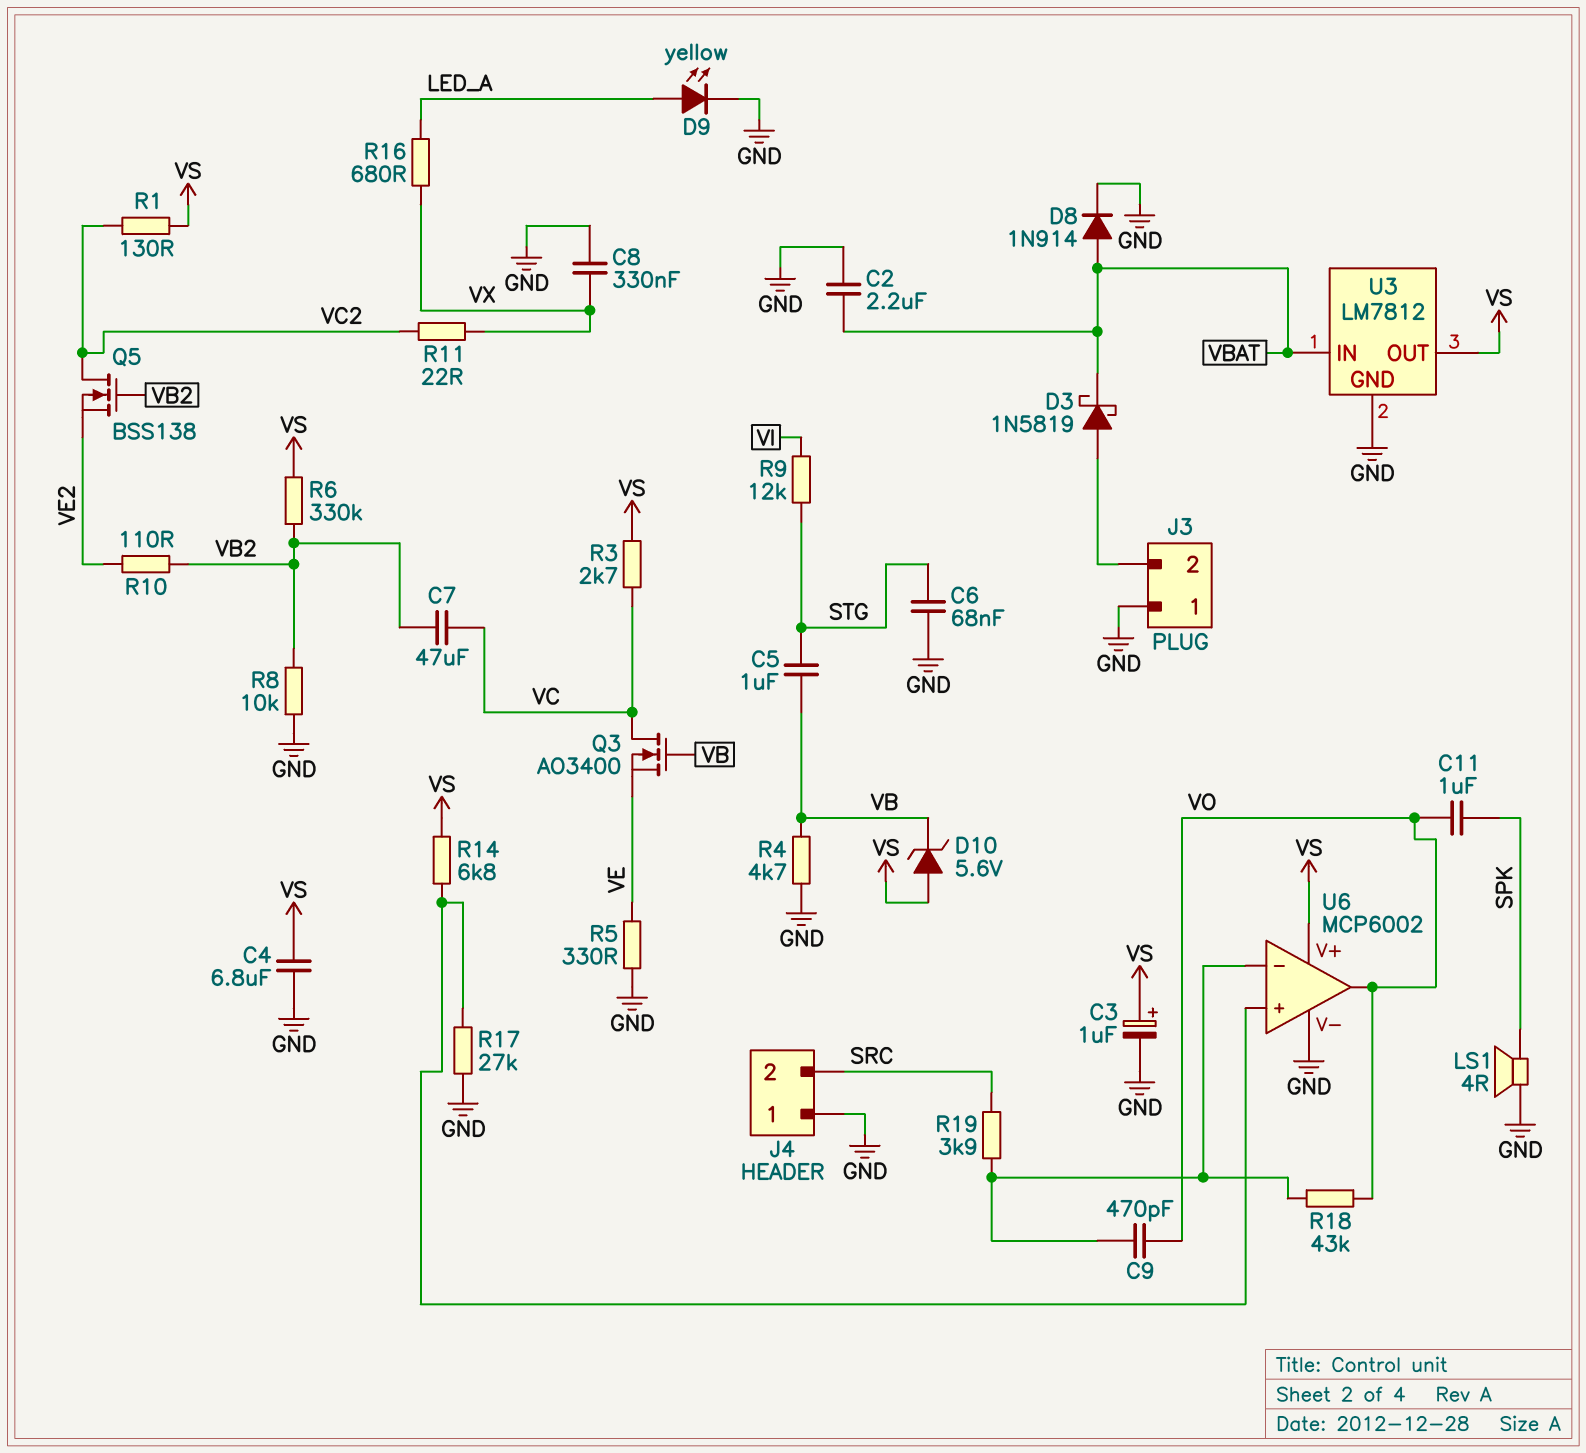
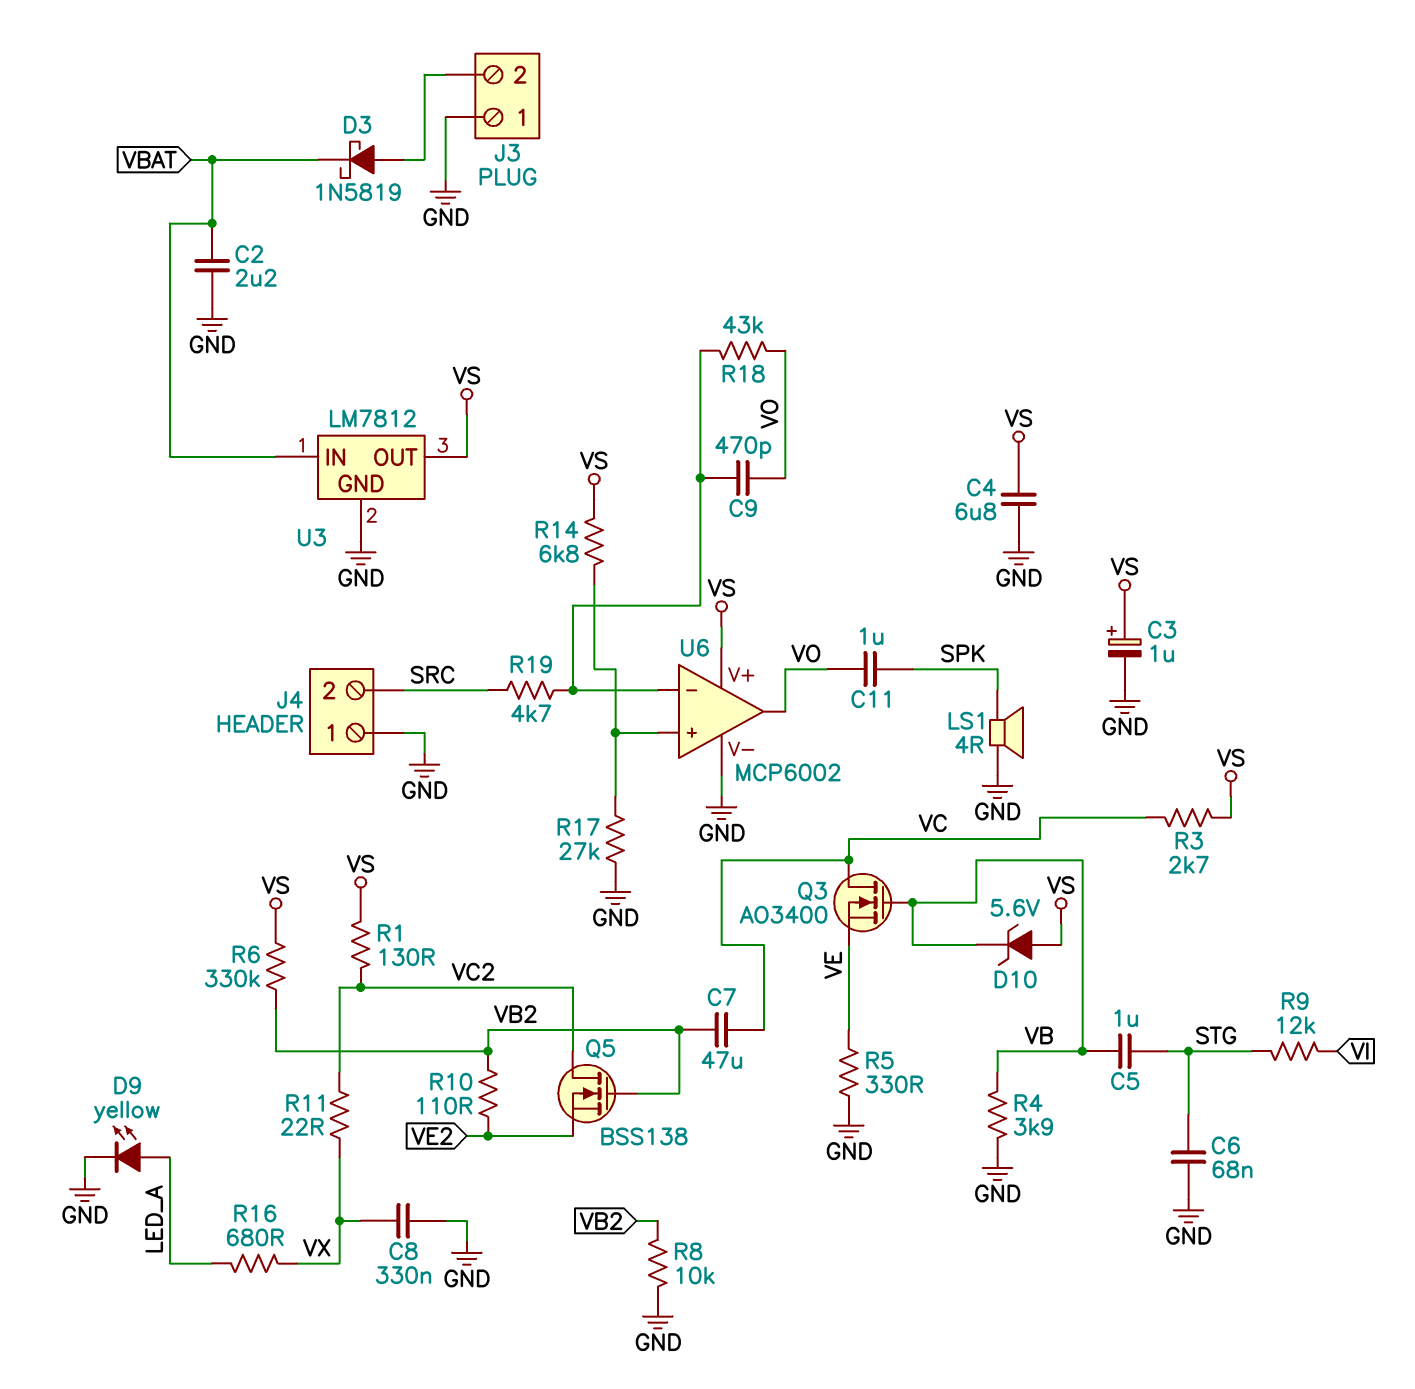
D8: diode 1N914 (A VBAT, K GND) -> none
R4: 4.7k (GND, VB) -> 3.9k (GND, VB)
R19: 3.9k (SRC, U6/in-) -> 4.7k (SRC, U6/in-)

